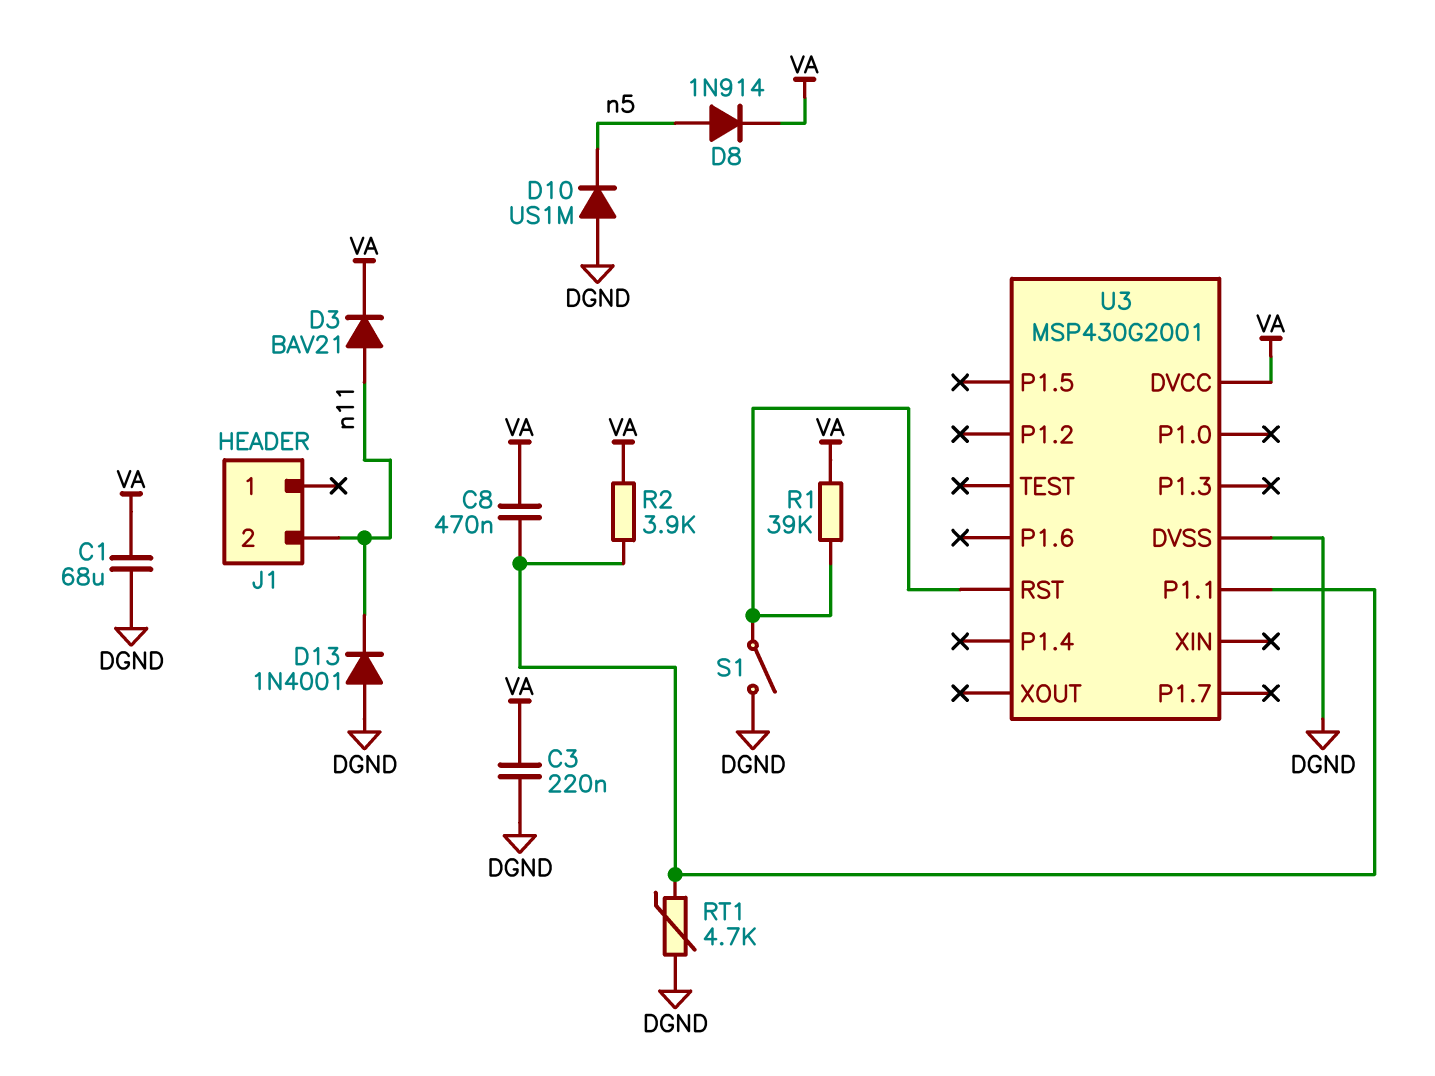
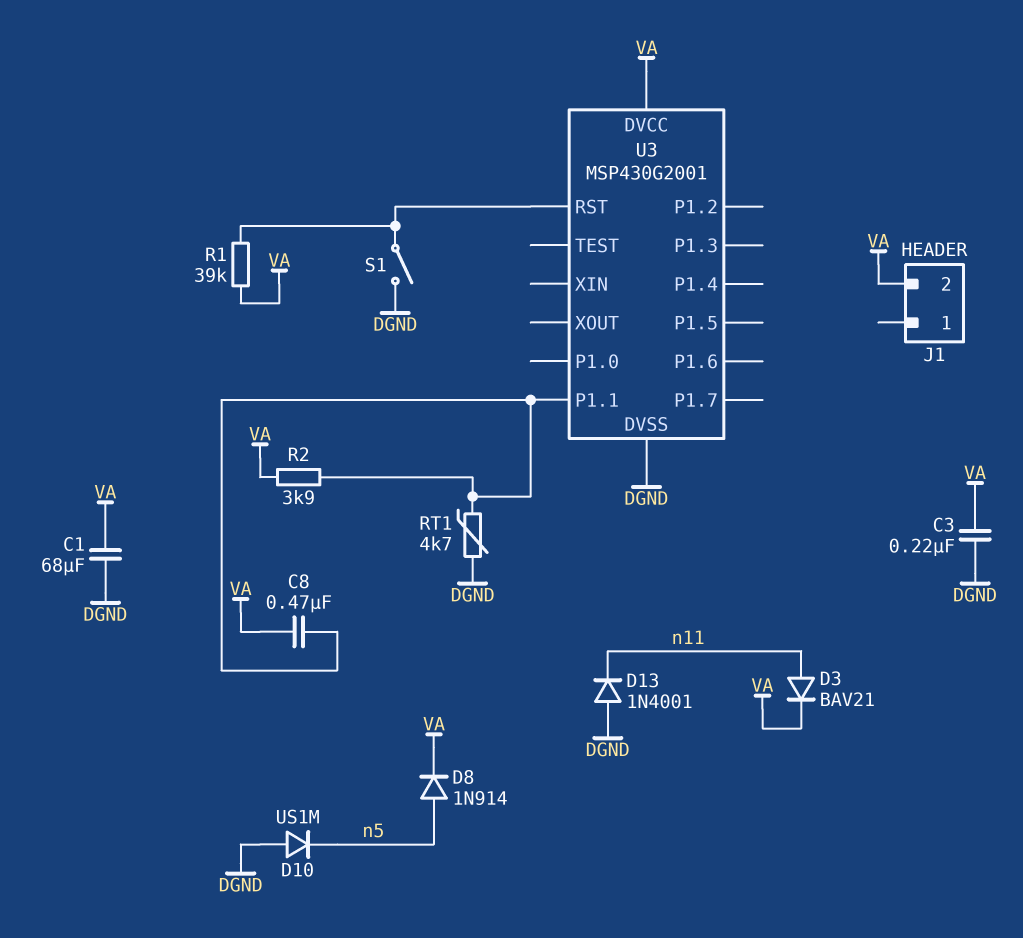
J1 pin 2: n11 -> VA

